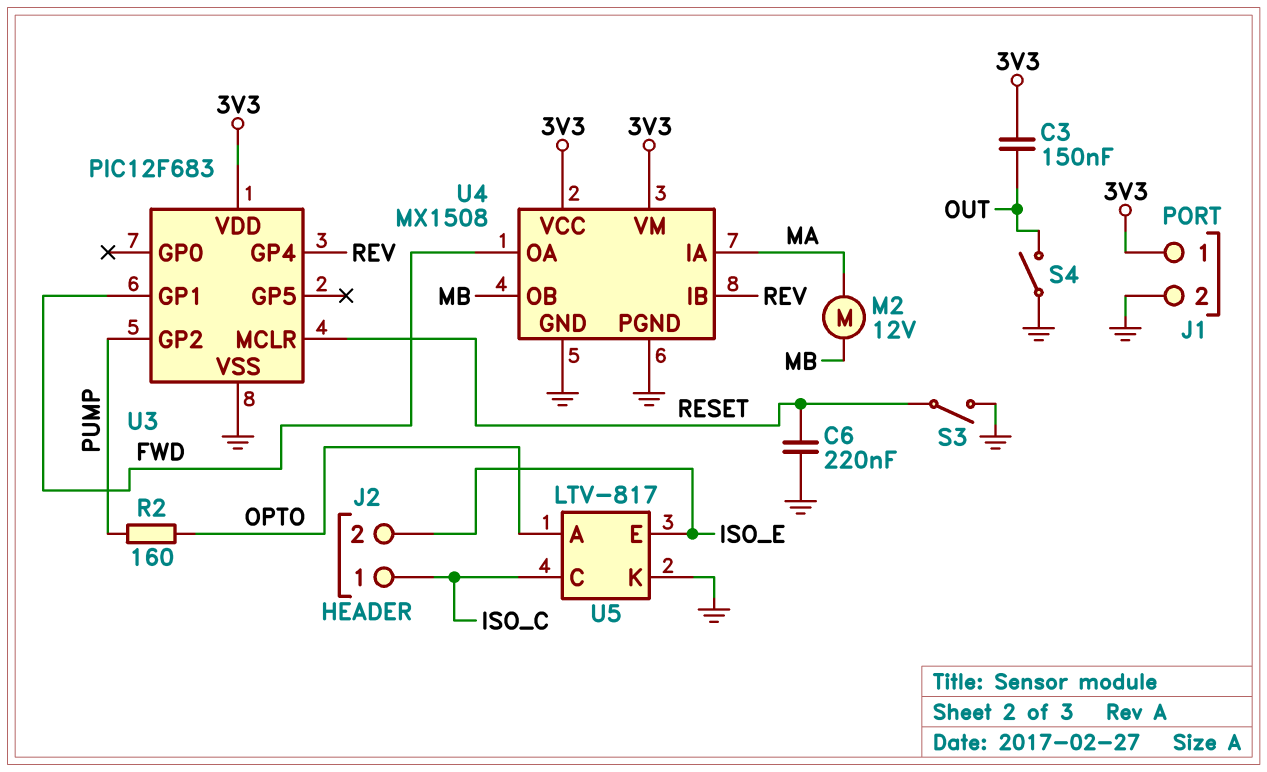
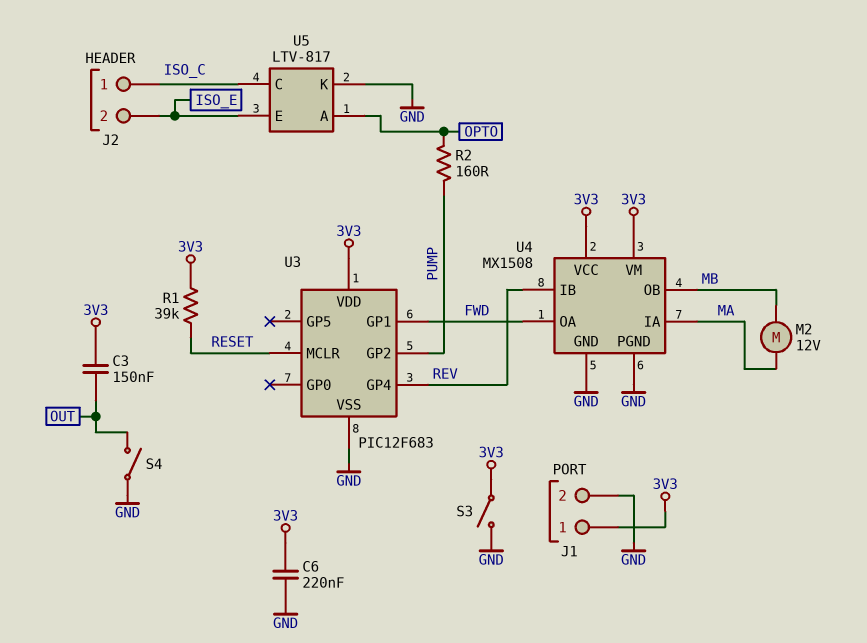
C6: 220nF (GND, RESET) -> 220nF (3V3, GND)
R1: none -> 39k (3V3, RESET)
S3: switch (GND, RESET) -> switch (3V3, GND)

